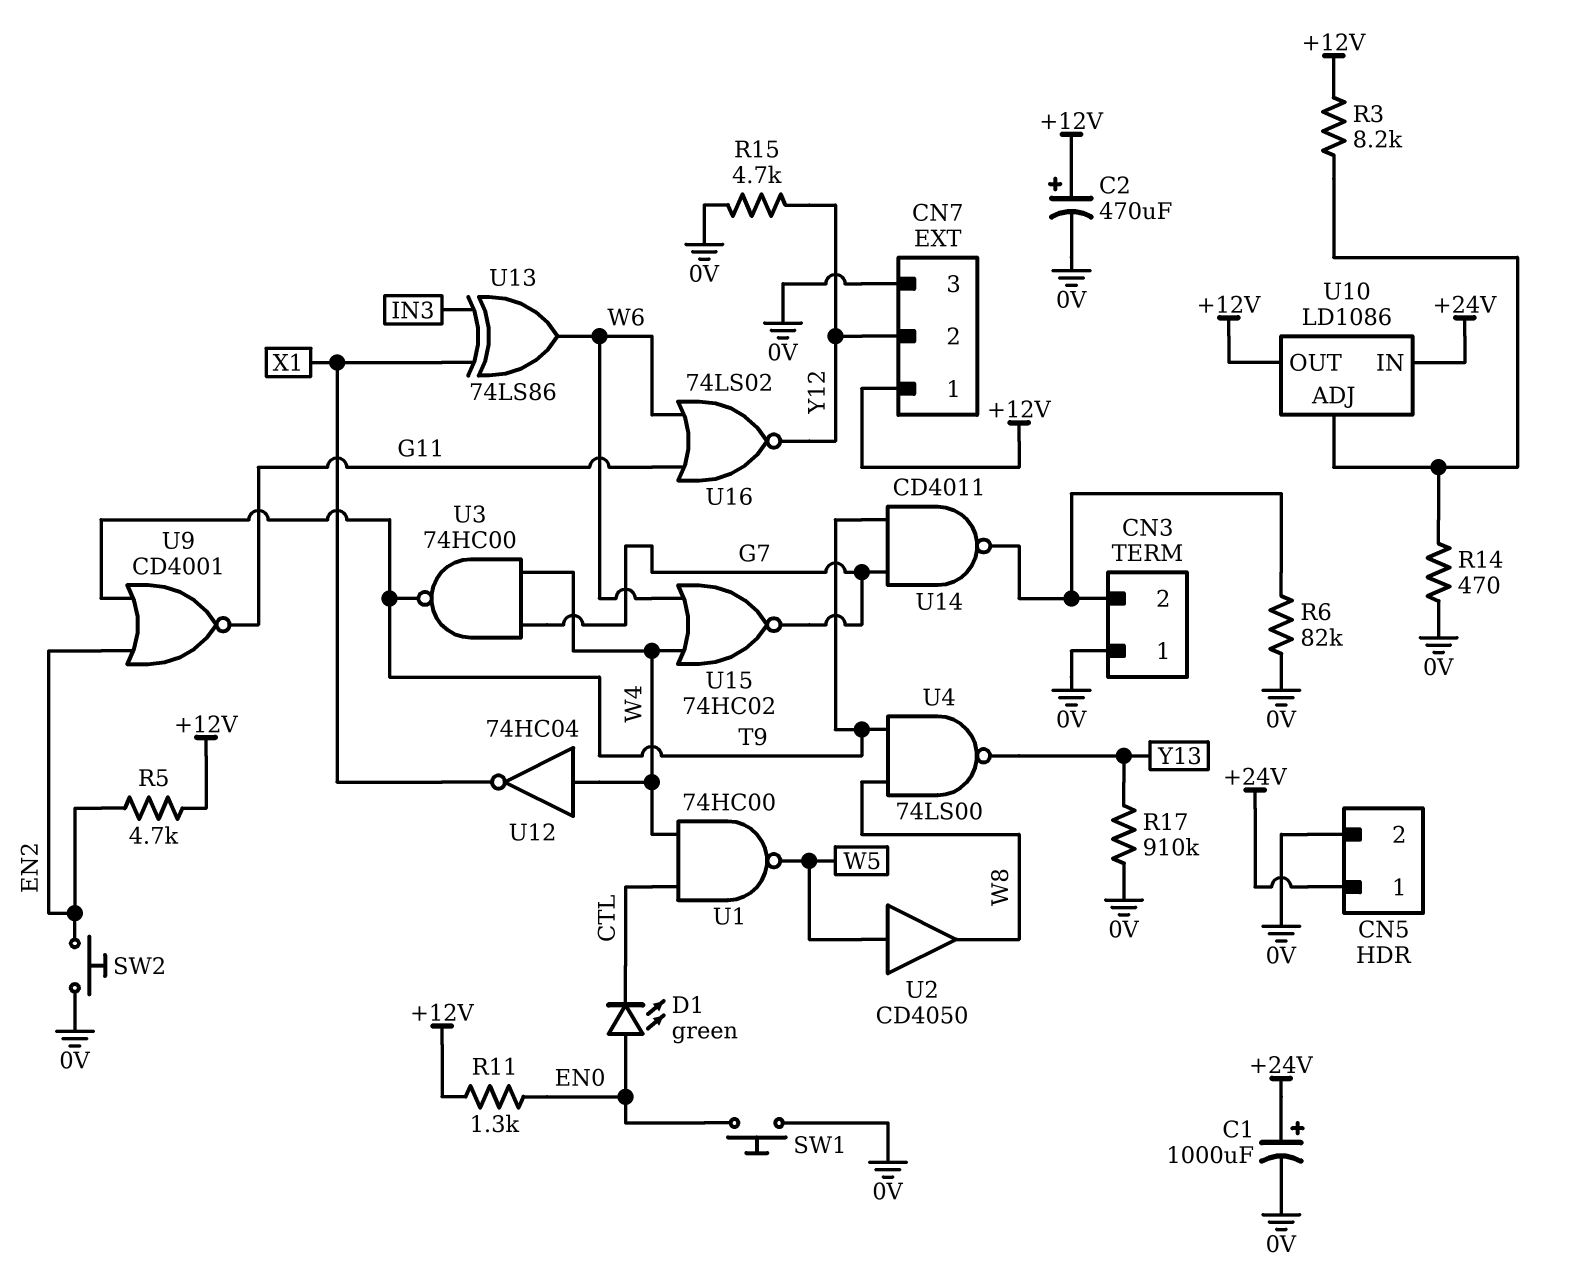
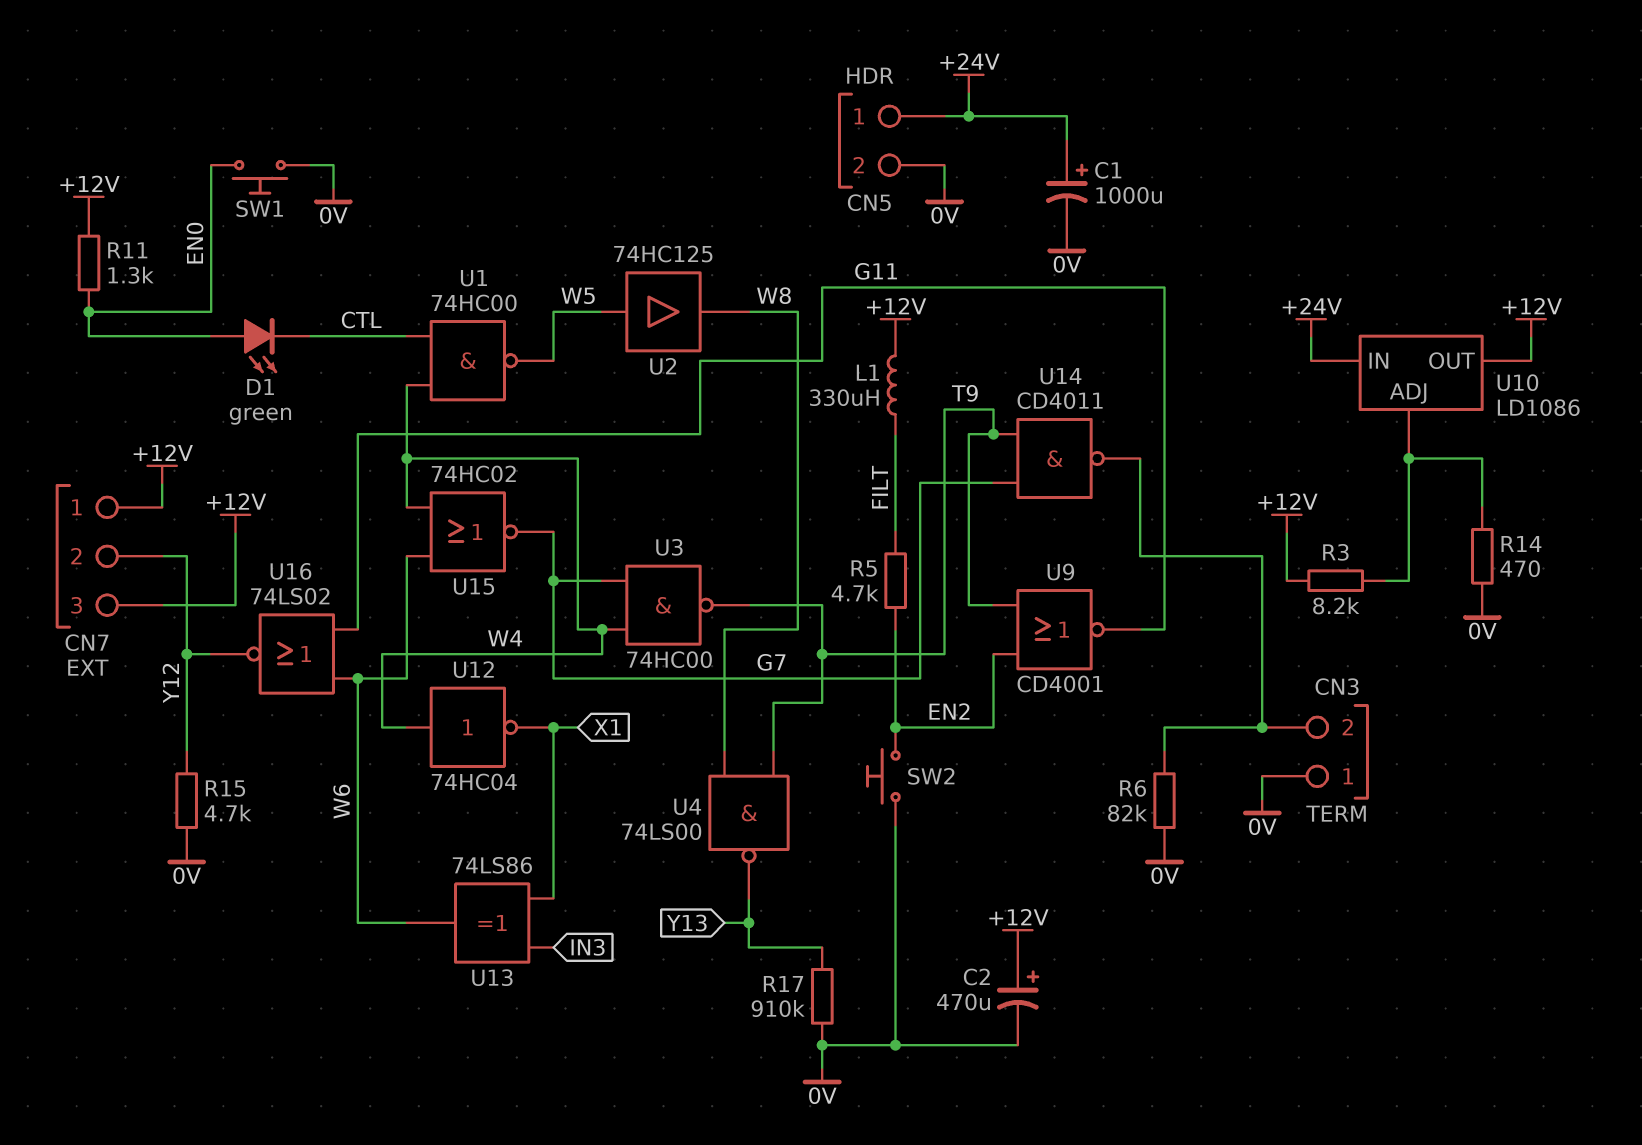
CN7 pin 3: 0V -> +12V
L1: none -> 330uH (+12V, FILT)
R5: 4.7k (+12V, EN2) -> 4.7k (EN2, FILT)
U2: buffer CD4050 (in W5, out W8) -> buffer 74HC125 (in W5, out W8)

